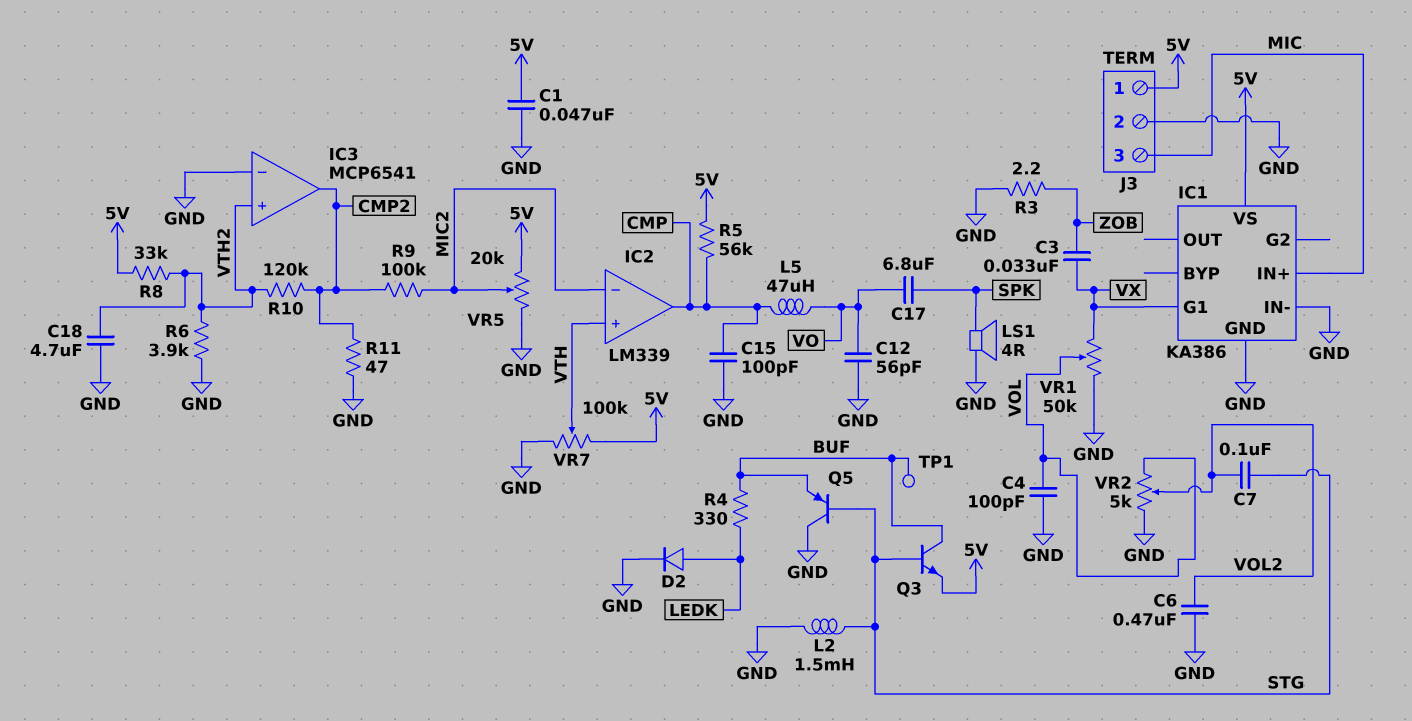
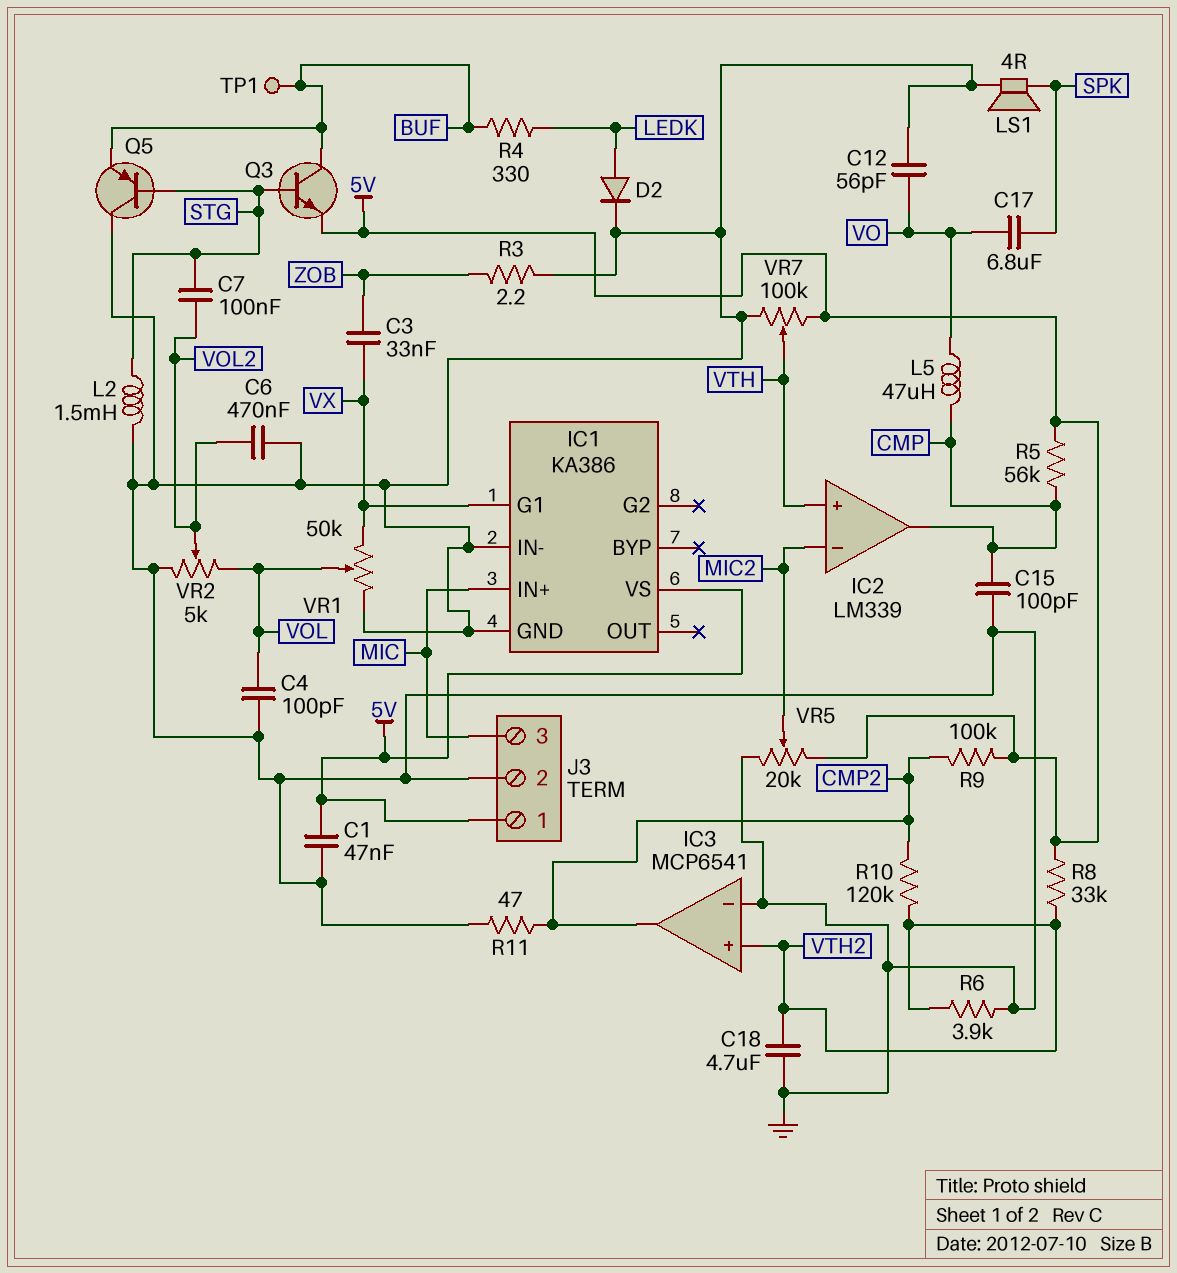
R9: 100k (CMP2, MIC2) -> 100k (5V, CMP2)

